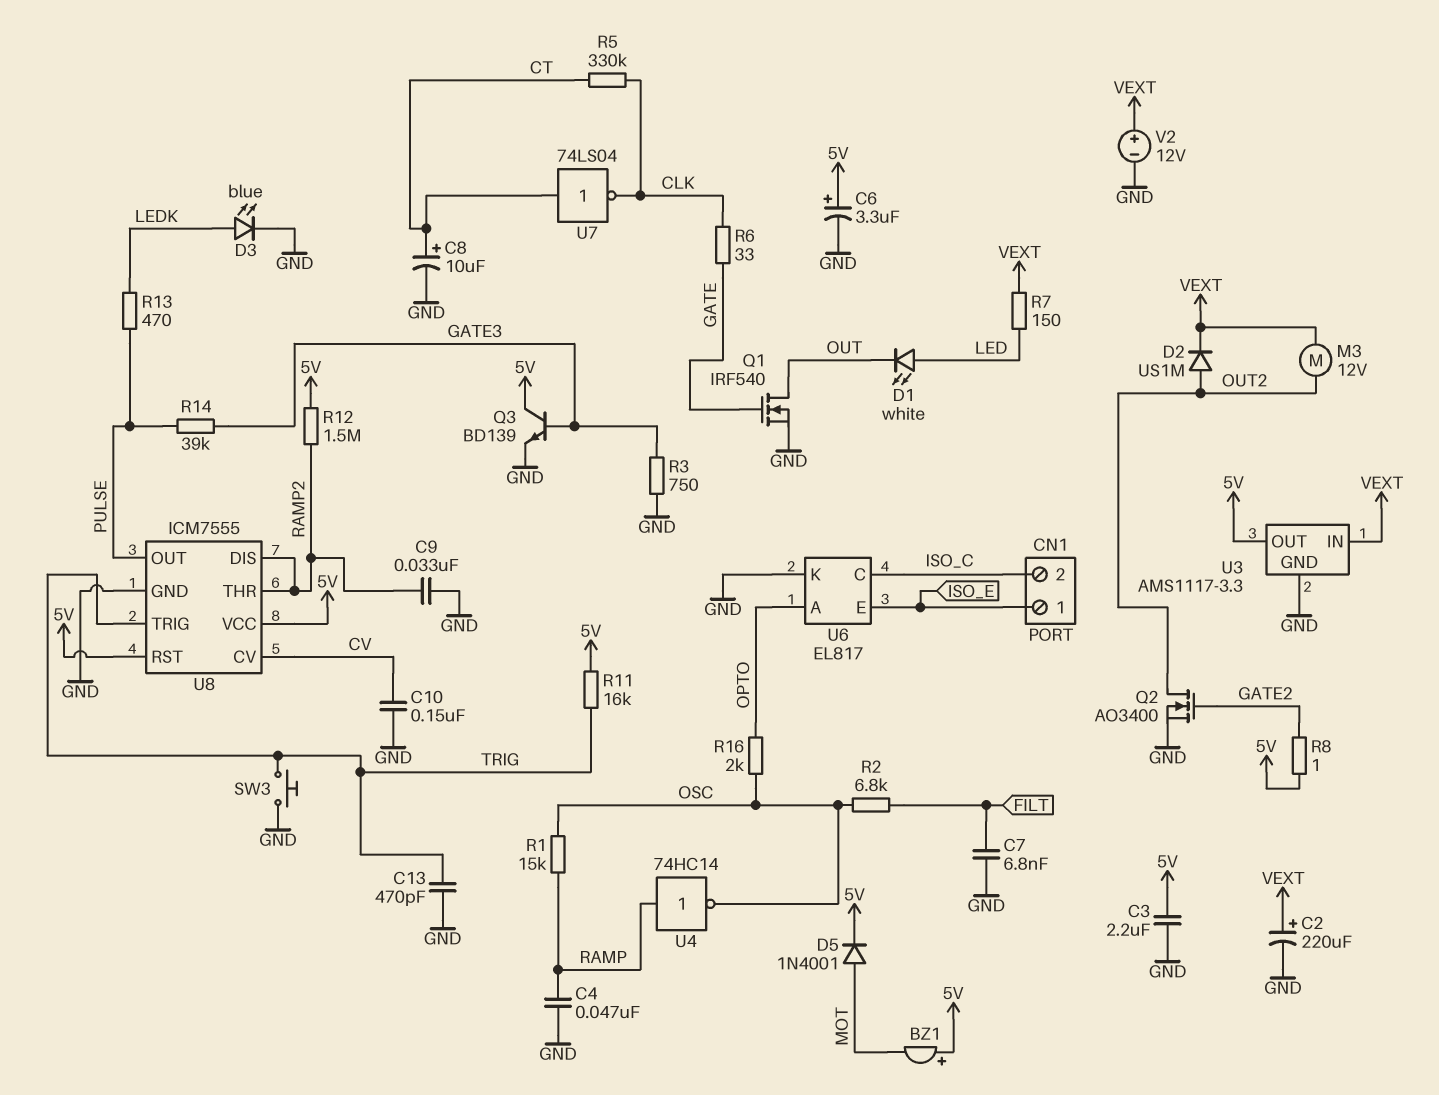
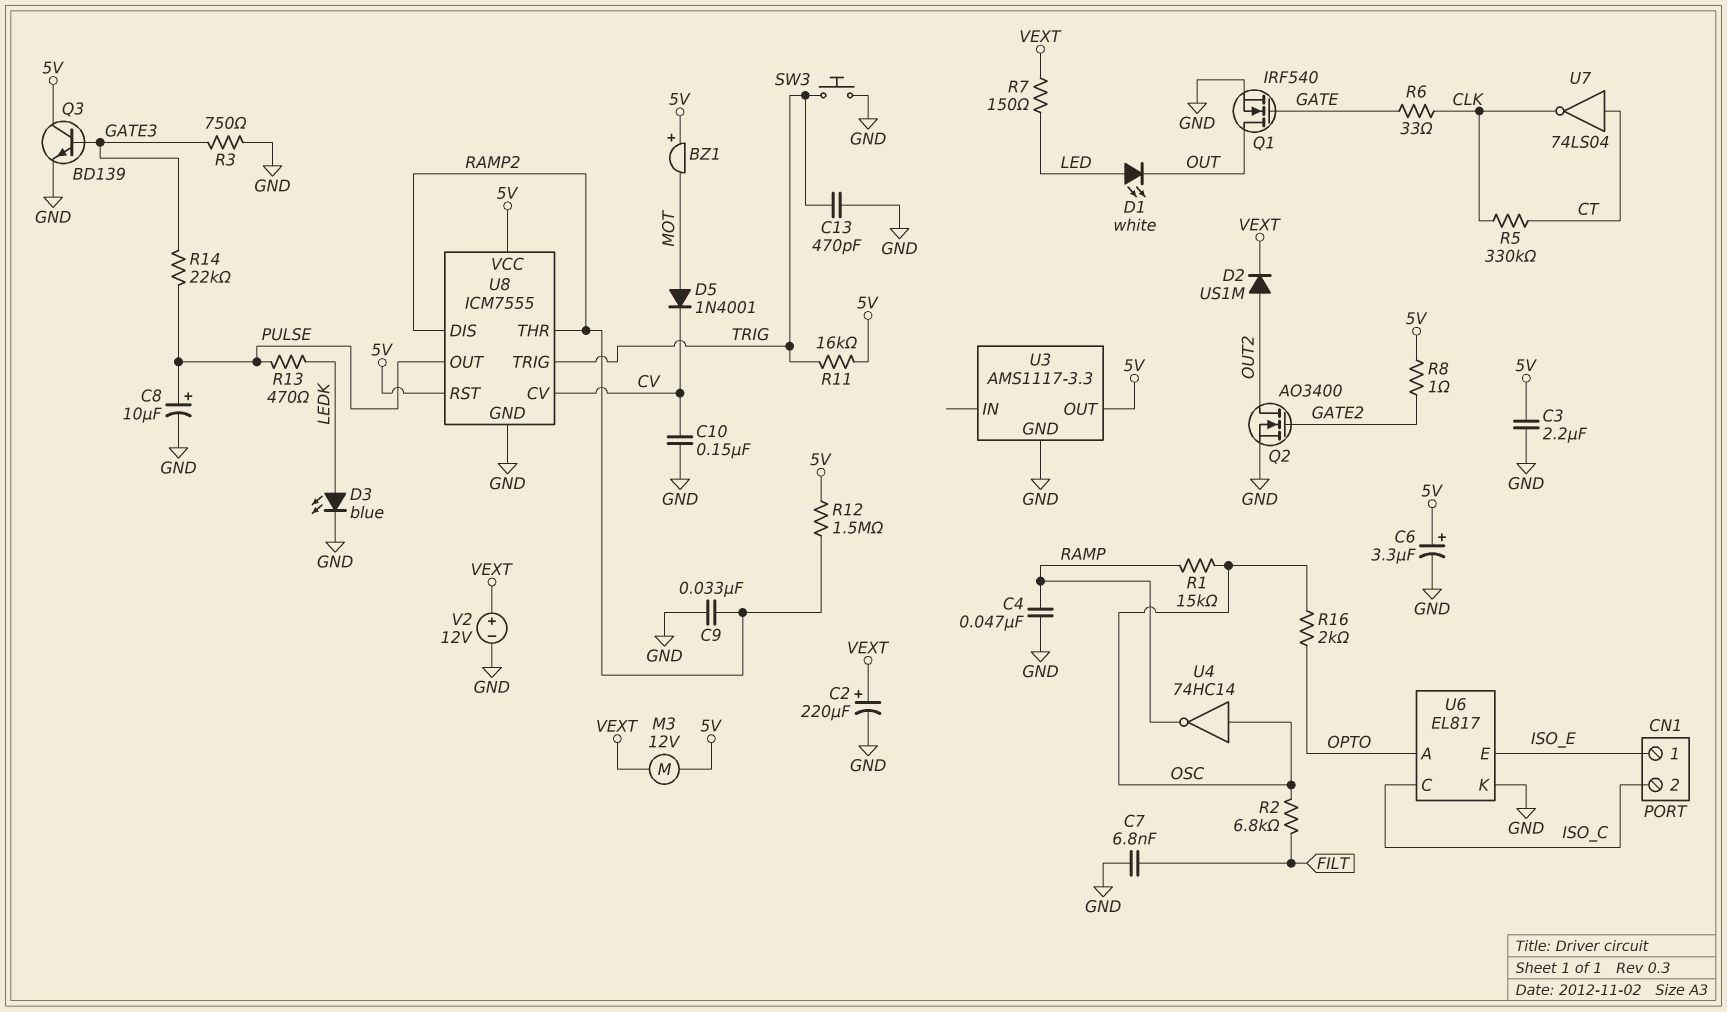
C8: 10uF (plus CT, minus GND) -> 10uF (plus PULSE, minus GND)
D5: diode 1N4001 (A MOT, K 5V) -> diode 1N4001 (A MOT, K CV)
M3: motor 12V (OUT2, VEXT) -> motor 12V (5V, VEXT)
R14: 39k (GATE3, PULSE) -> 22k (GATE3, PULSE)
U3 pin IN: VEXT -> none
U4: NOT 74HC14 (in RAMP, out OSC) -> NOT 74HC14 (in OSC, out RAMP)

